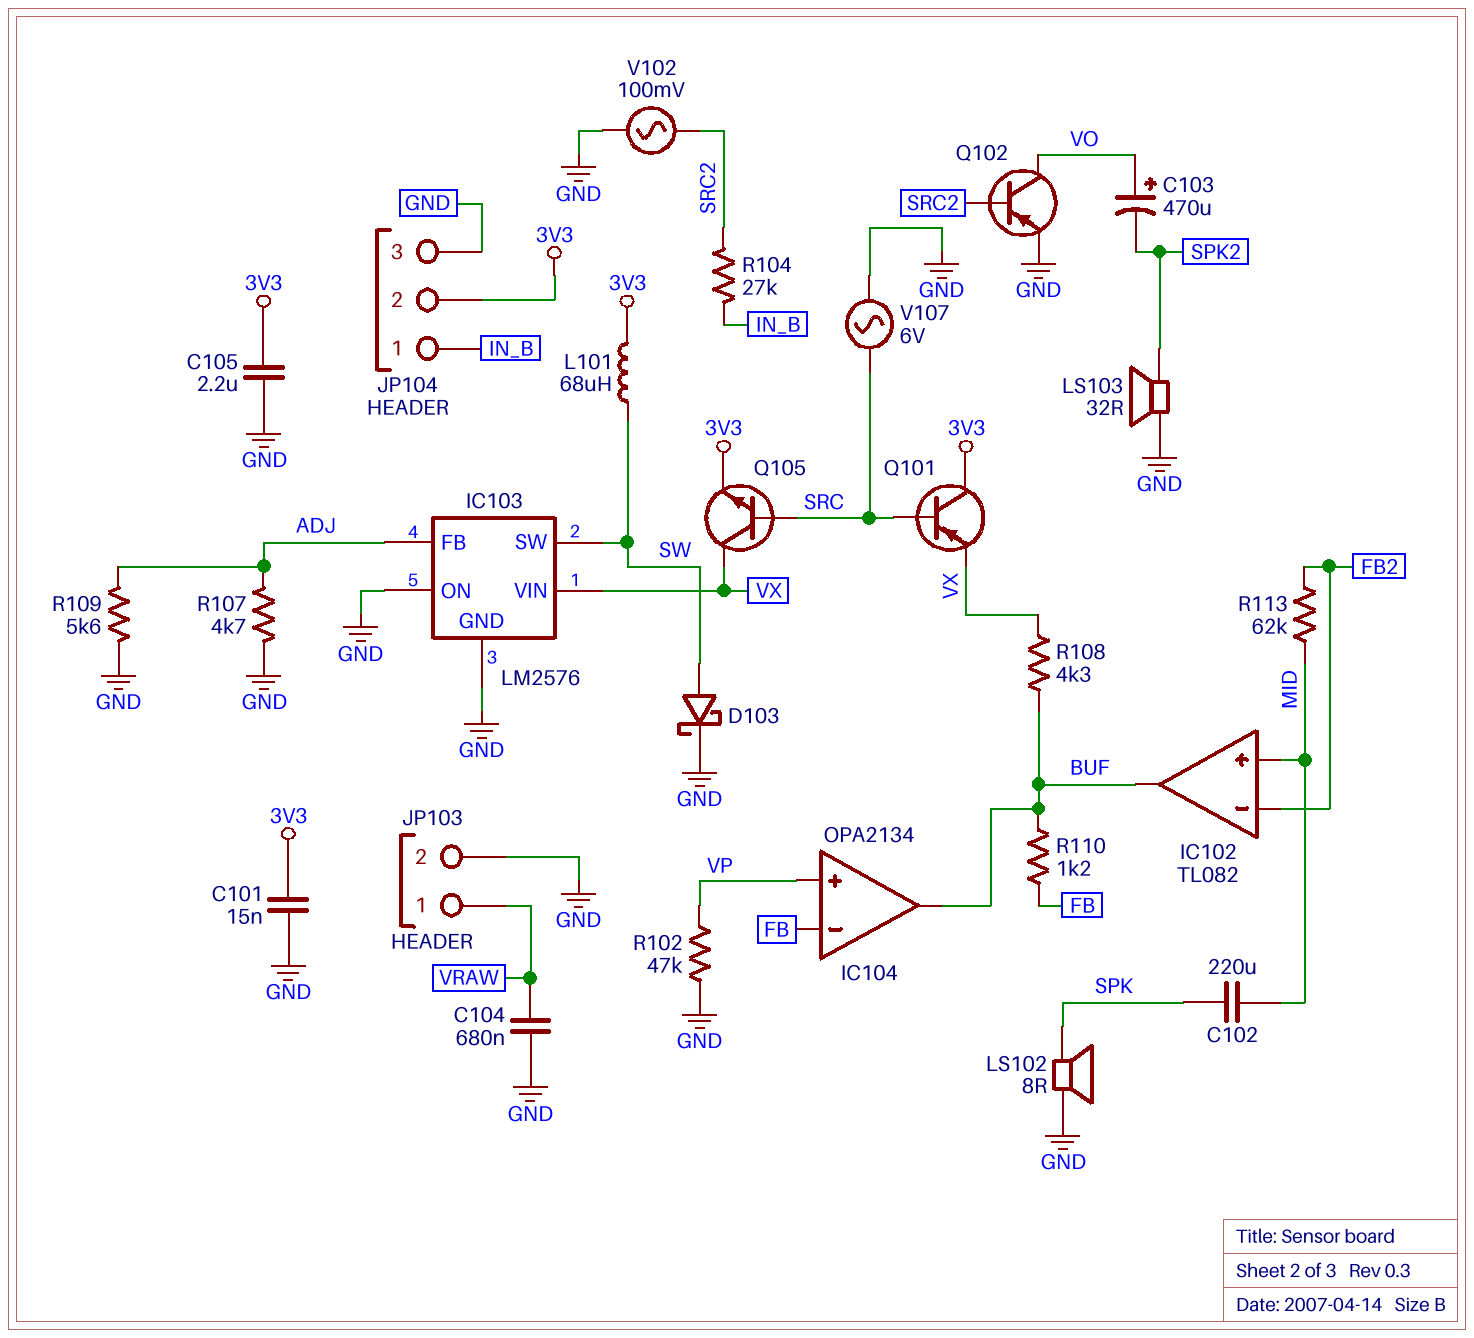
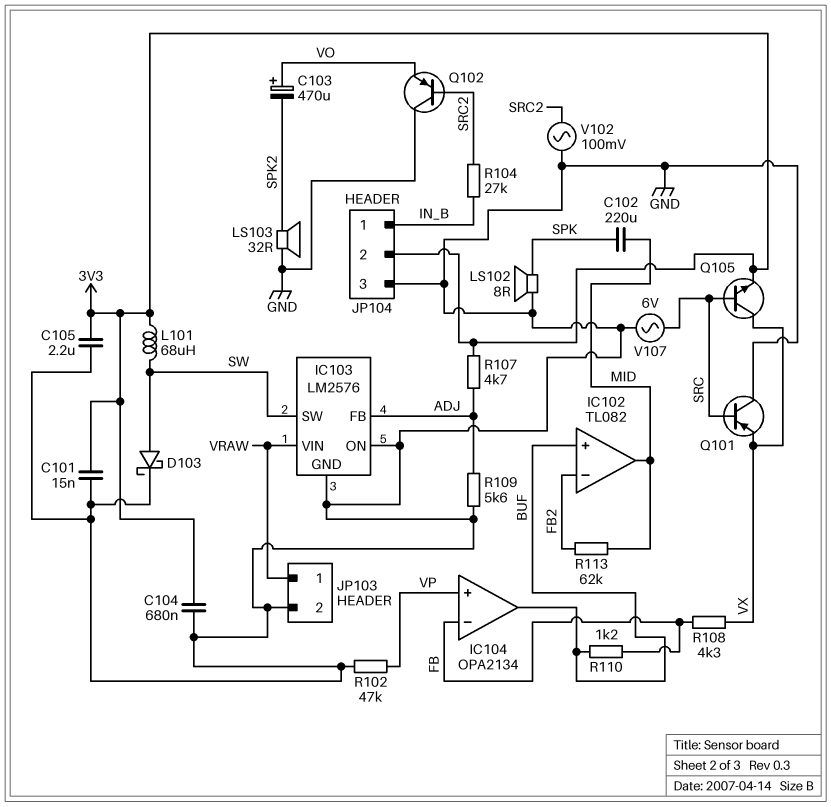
C104: 680nF (GND, VRAW) -> 680nF (3V3, GND)
IC102 pin in+: MID -> BUF
IC102 pin out: BUF -> MID
IC103 pin VIN: VX -> VRAW
Q101: PNP (B SRC, C 3V3, E VX) -> PNP (B SRC, C GND, E VX)
Q102: PNP (B SRC2, C VO, E GND) -> PNP (B SRC2, C GND, E VO)
R107: 4.7k (ADJ, GND) -> 4.7k (3V3, ADJ)
R108: 4.3k (BUF, VX) -> 4.3k (FB, VX)

